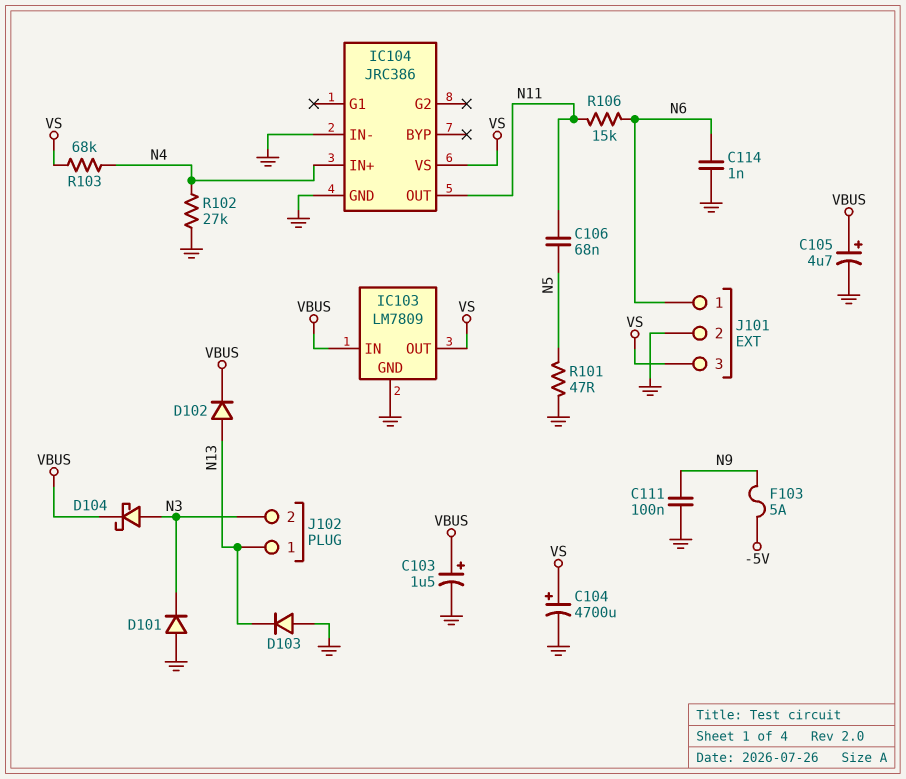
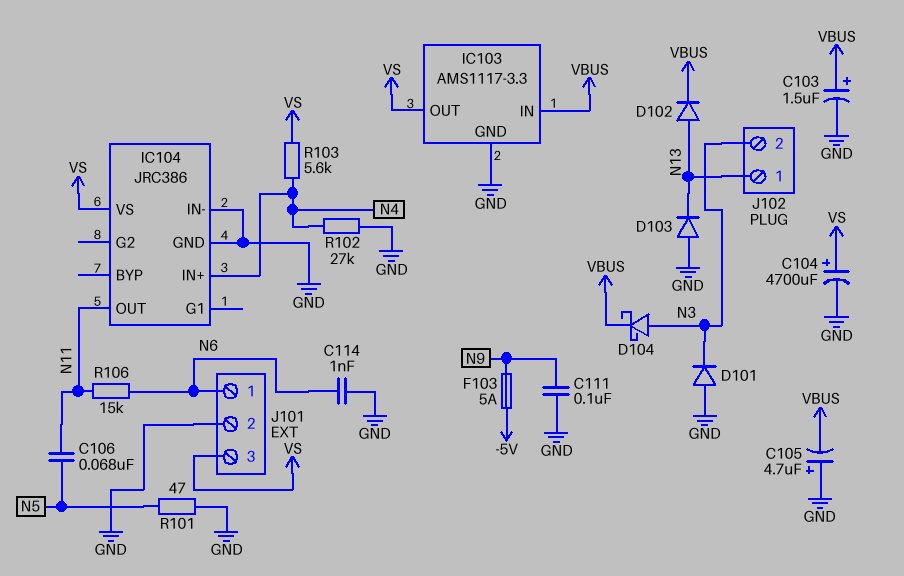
C105: 4.7uF (plus VBUS, minus GND) -> 4.7uF (plus GND, minus VBUS)
IC103: LM7809 -> AMS1117-3.3
R103: 68k (N4, VS) -> 5.6k (N4, VS)

